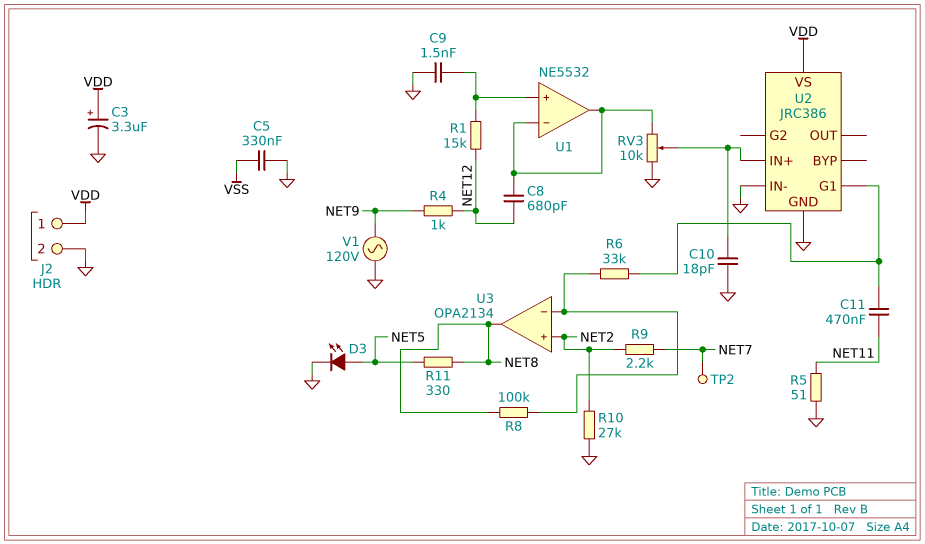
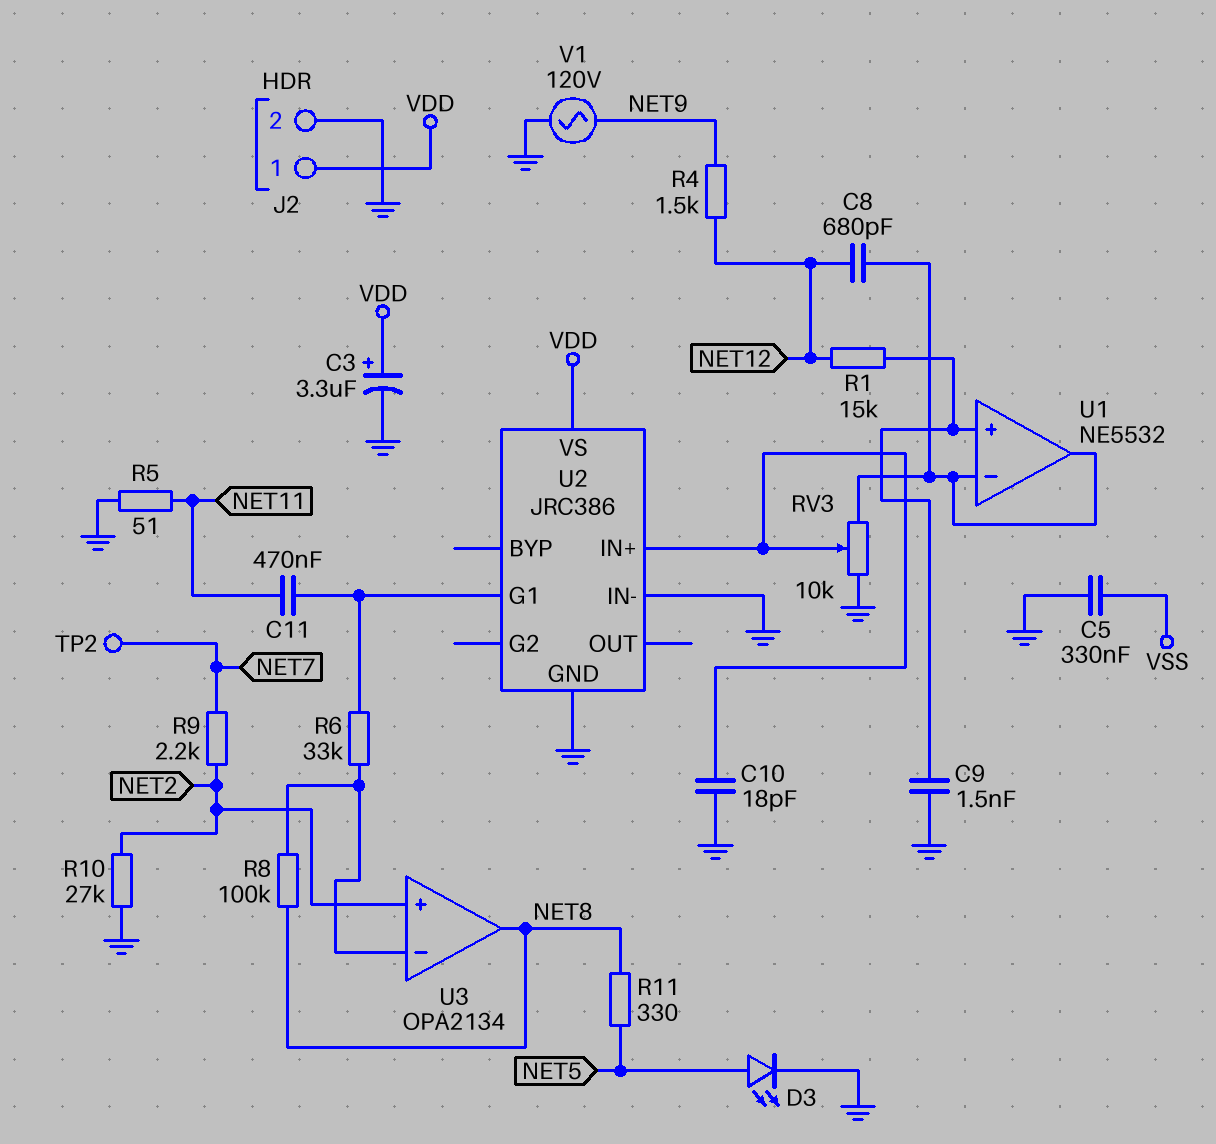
R4: 1k (NET9, NET12) -> 1.5k (NET9, NET12)

